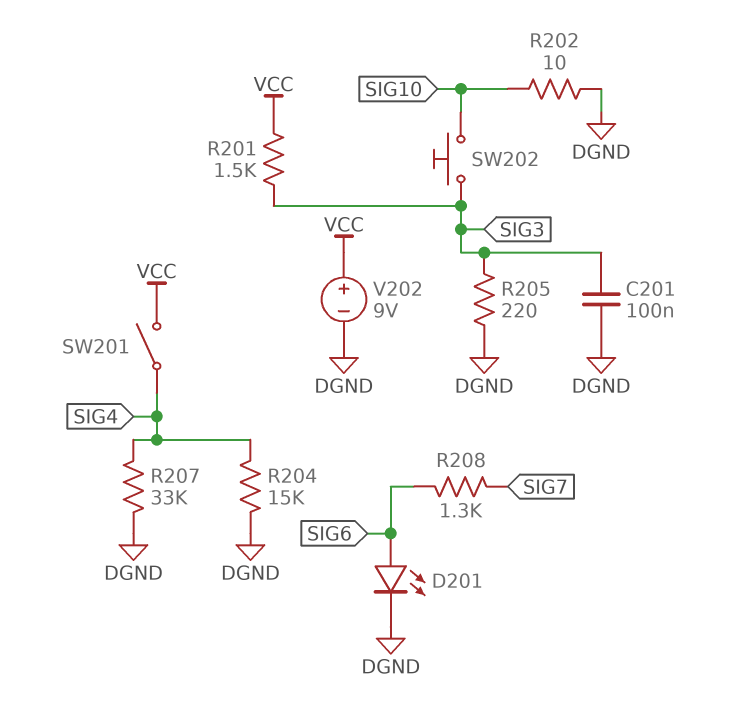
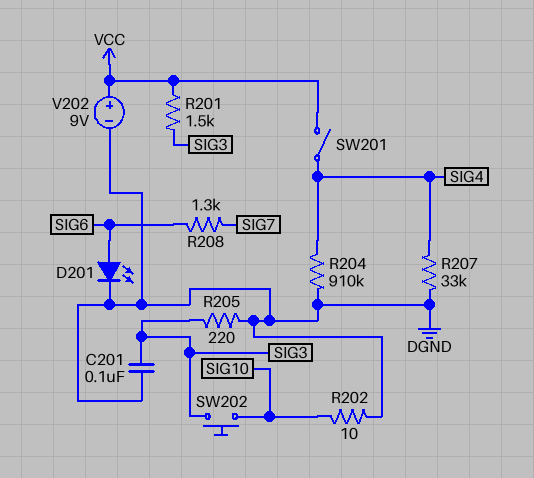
R204: 15k (DGND, SIG4) -> 910k (DGND, SIG4)

